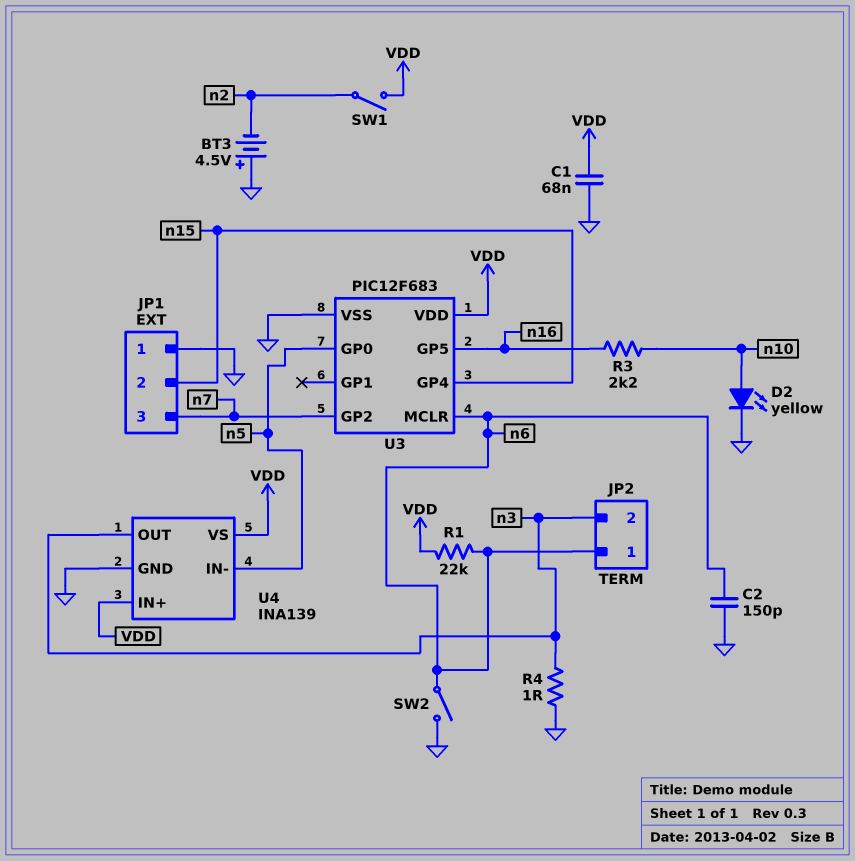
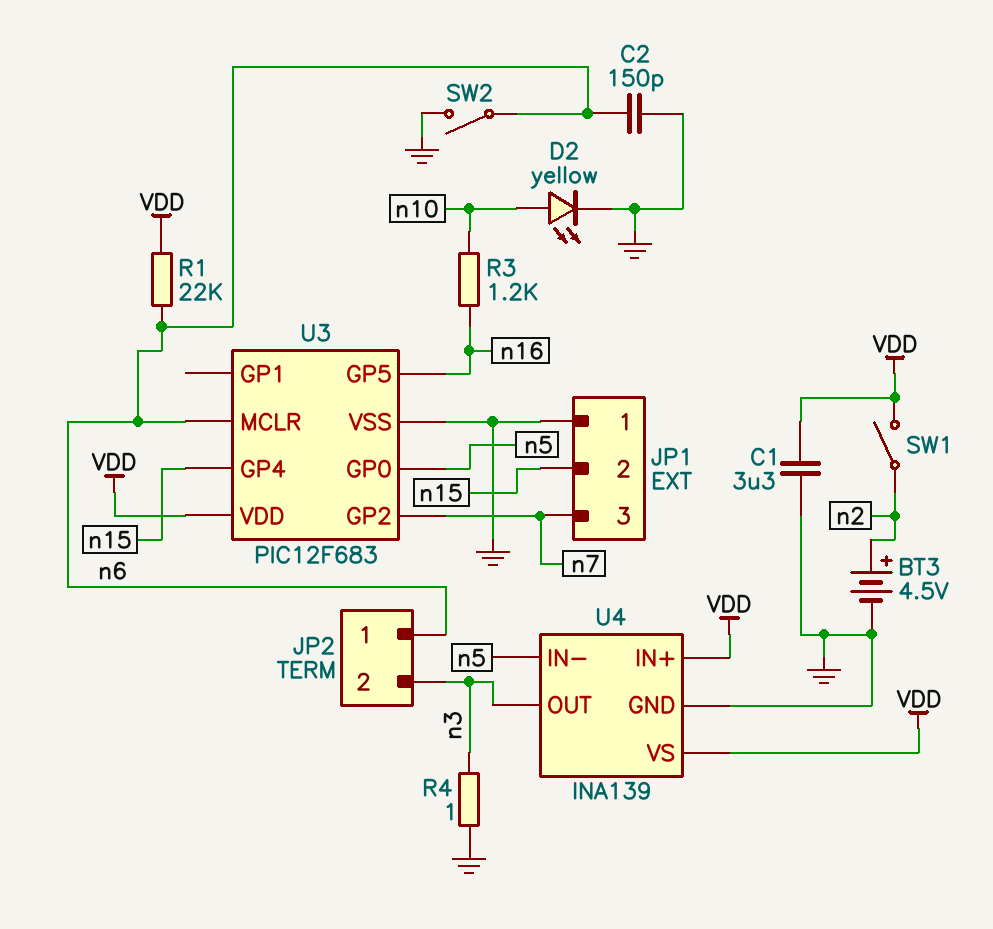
BT3: 4.5V (plus GND, minus n2) -> 4.5V (plus n2, minus GND)
C1: 68nF (GND, VDD) -> 3.3uF (GND, VDD)
R3: 2.2k (n10, n16) -> 1.2k (n10, n16)

